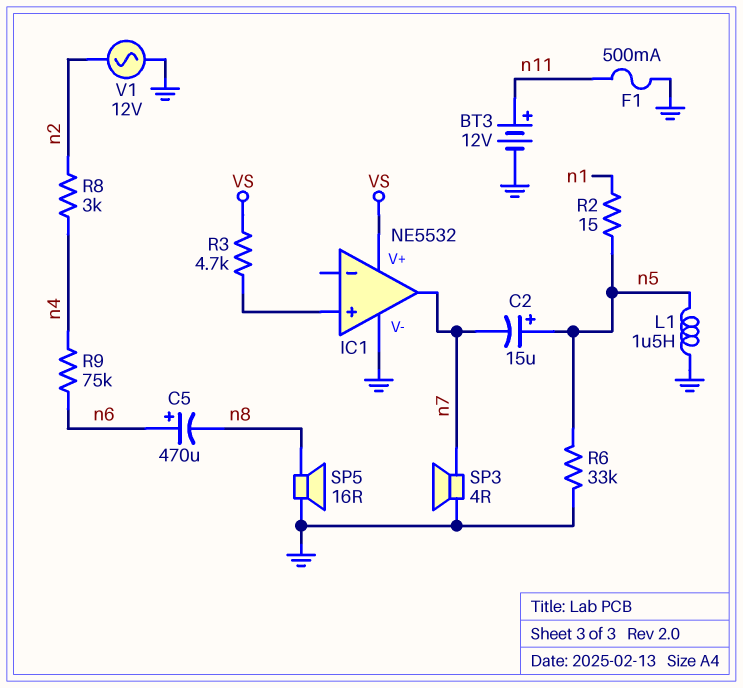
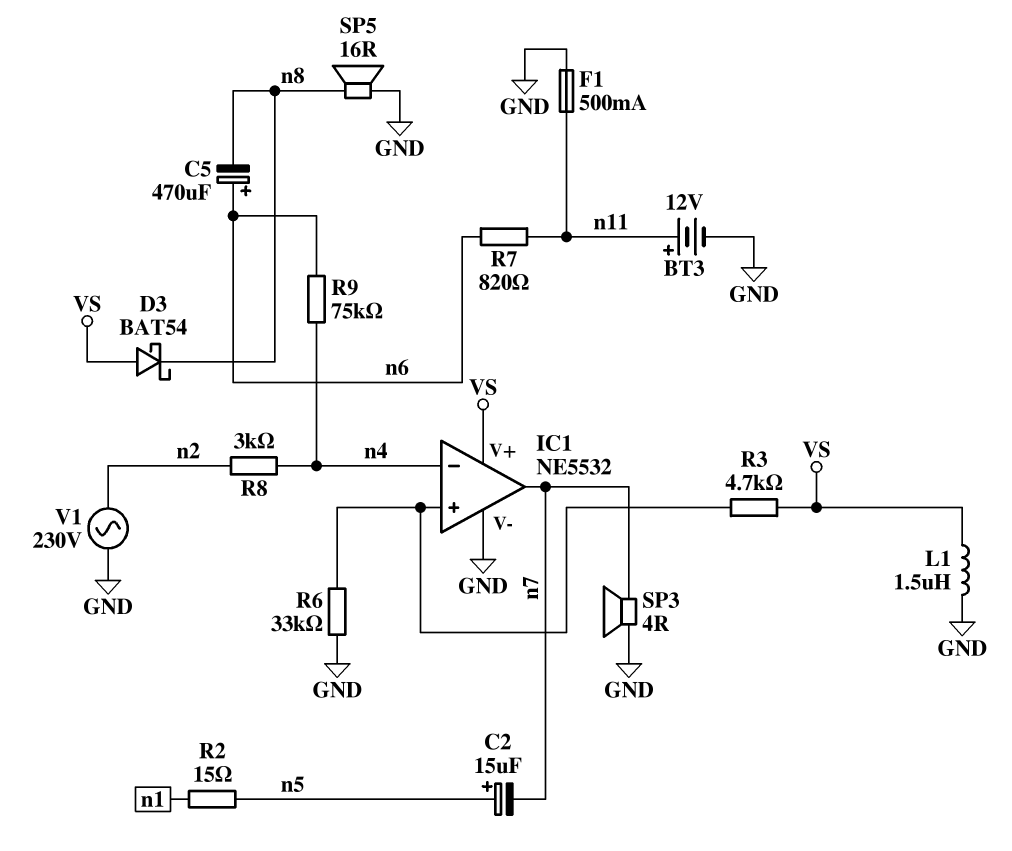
D3: none -> schottky BAT54 (A VS, K n8)
IC1 pin in-: none -> n4
L1: 1.5uH (GND, n5) -> 1.5uH (GND, VS)
R6: 33k (GND, n5) -> 33k (GND, IC1/in+)
R7: none -> 820 (n6, n11)
V1: AC 12V (GND, n2) -> AC 230V (GND, n2)

